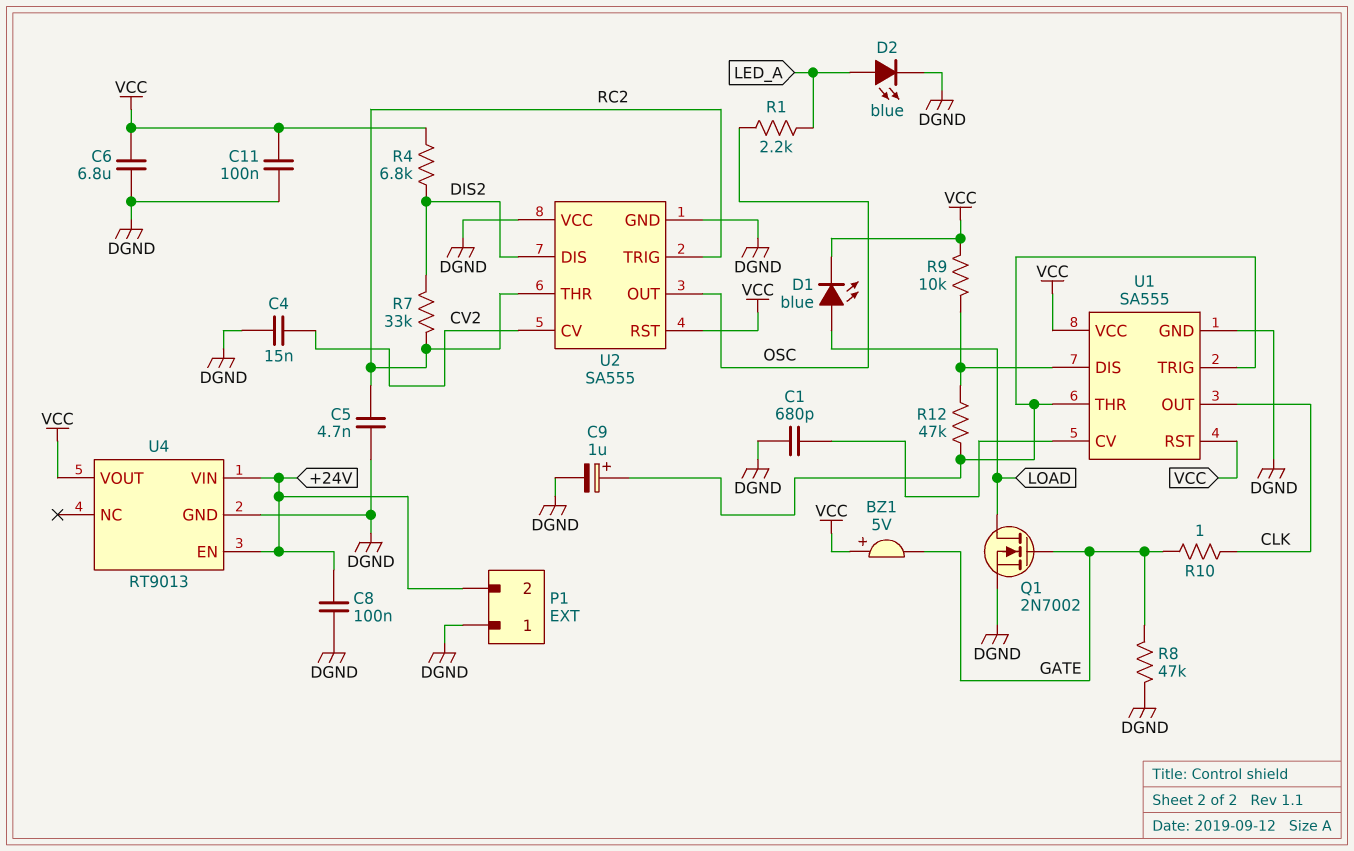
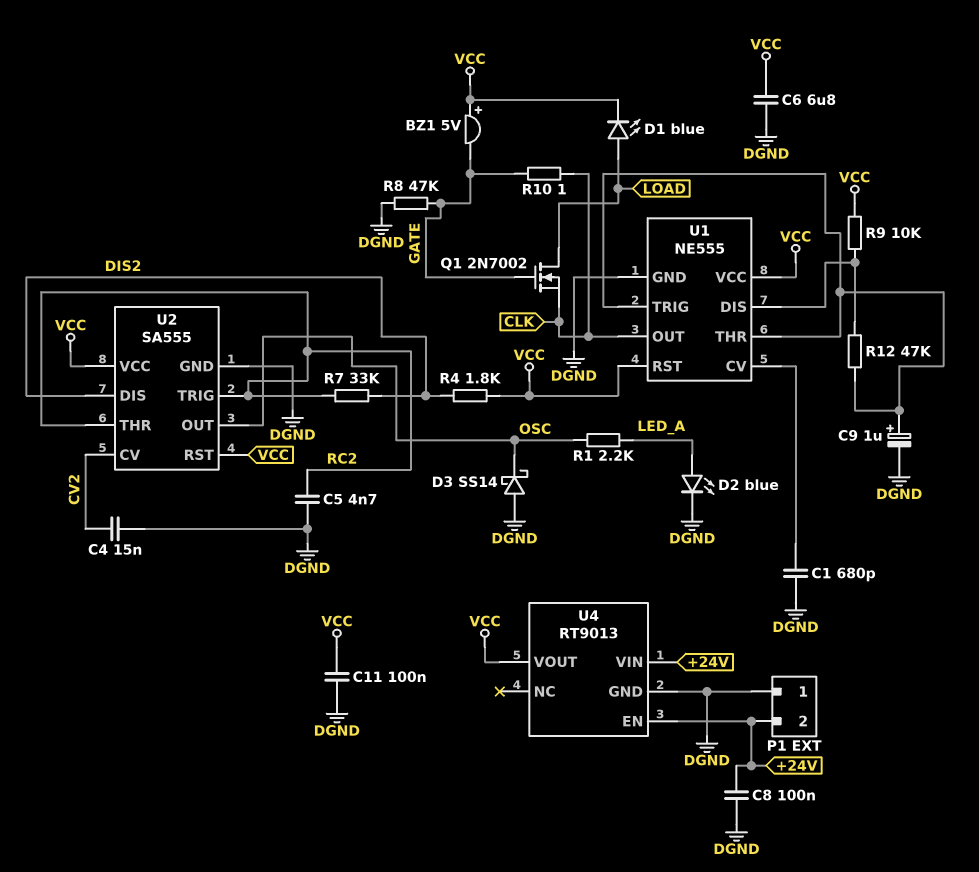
D3: none -> schottky SS14 (A DGND, K OSC)
Q1: NMOS 2N7002 (G GATE, D LOAD, S DGND) -> NMOS 2N7002 (G GATE, D LOAD, S CLK)
R4: 6.8k (DIS2, VCC) -> 1.8k (DIS2, VCC)
U1: SA555 -> NE555
U2 pin VCC: DGND -> VCC

